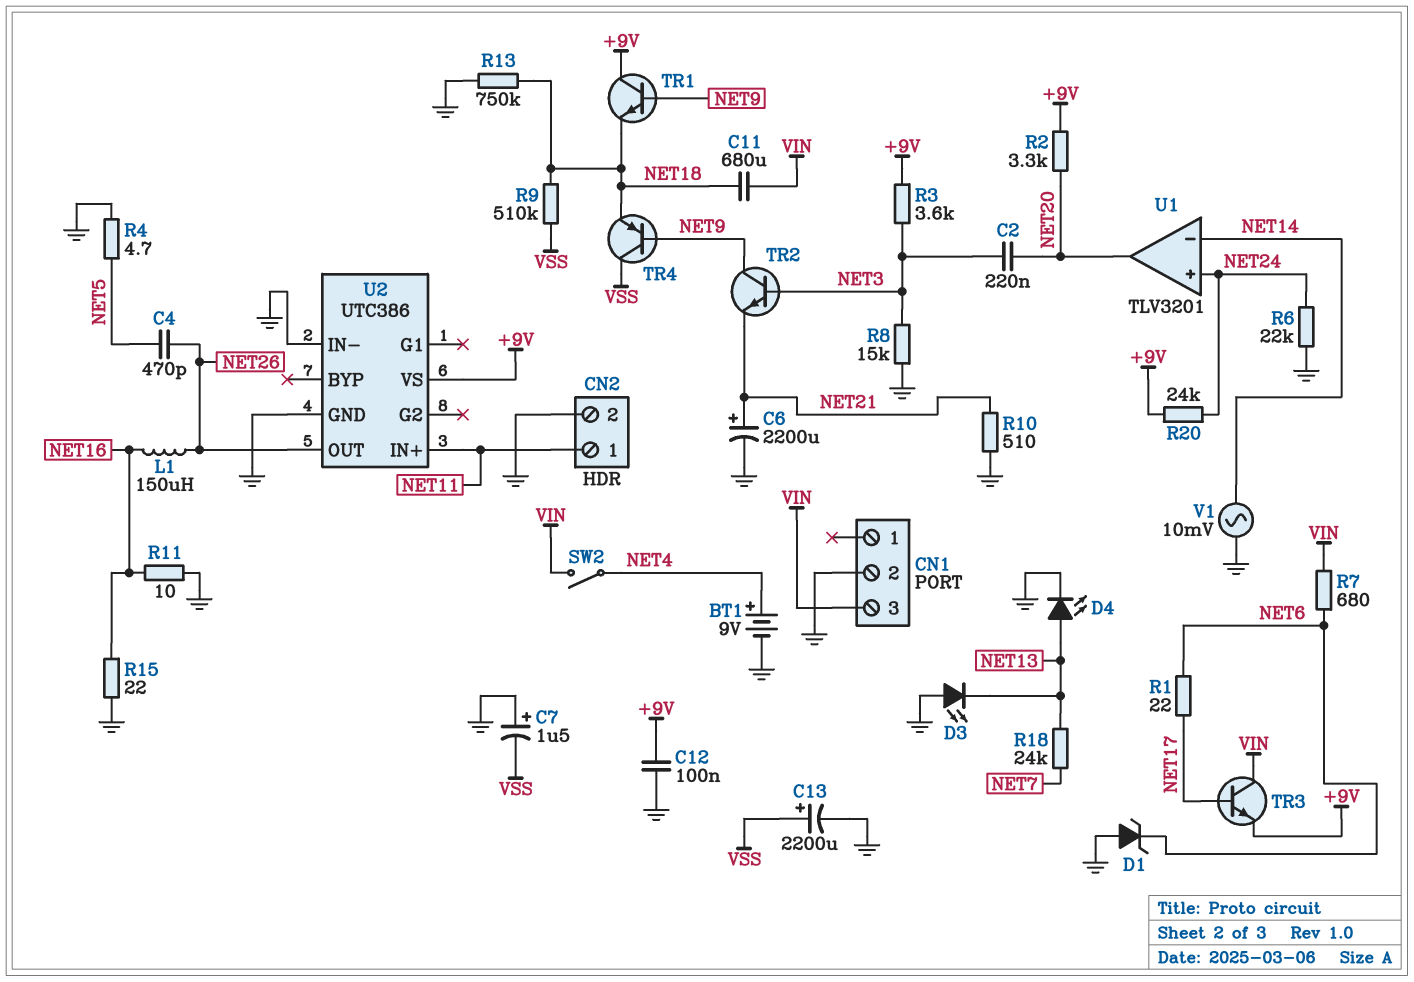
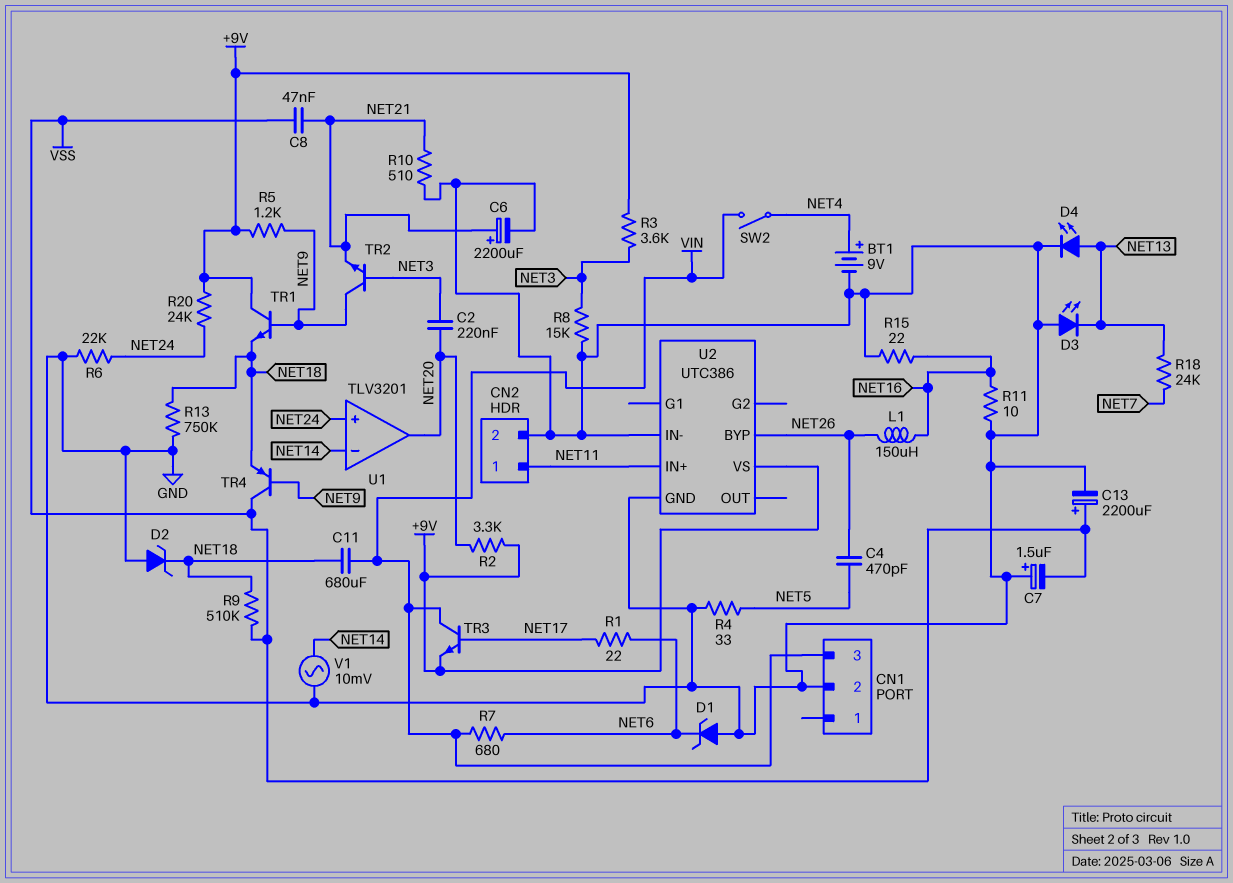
C8: none -> 47nF (NET21, VSS)
C12: 100nF (+9V, GND) -> none
D2: none -> zener (A GND, K NET18)
R4: 4.7 (GND, NET5) -> 33 (GND, NET5)
R5: none -> 1.2k (+9V, NET9)
U2 pin BYP: none -> NET26
U2 pin OUT: NET26 -> none

